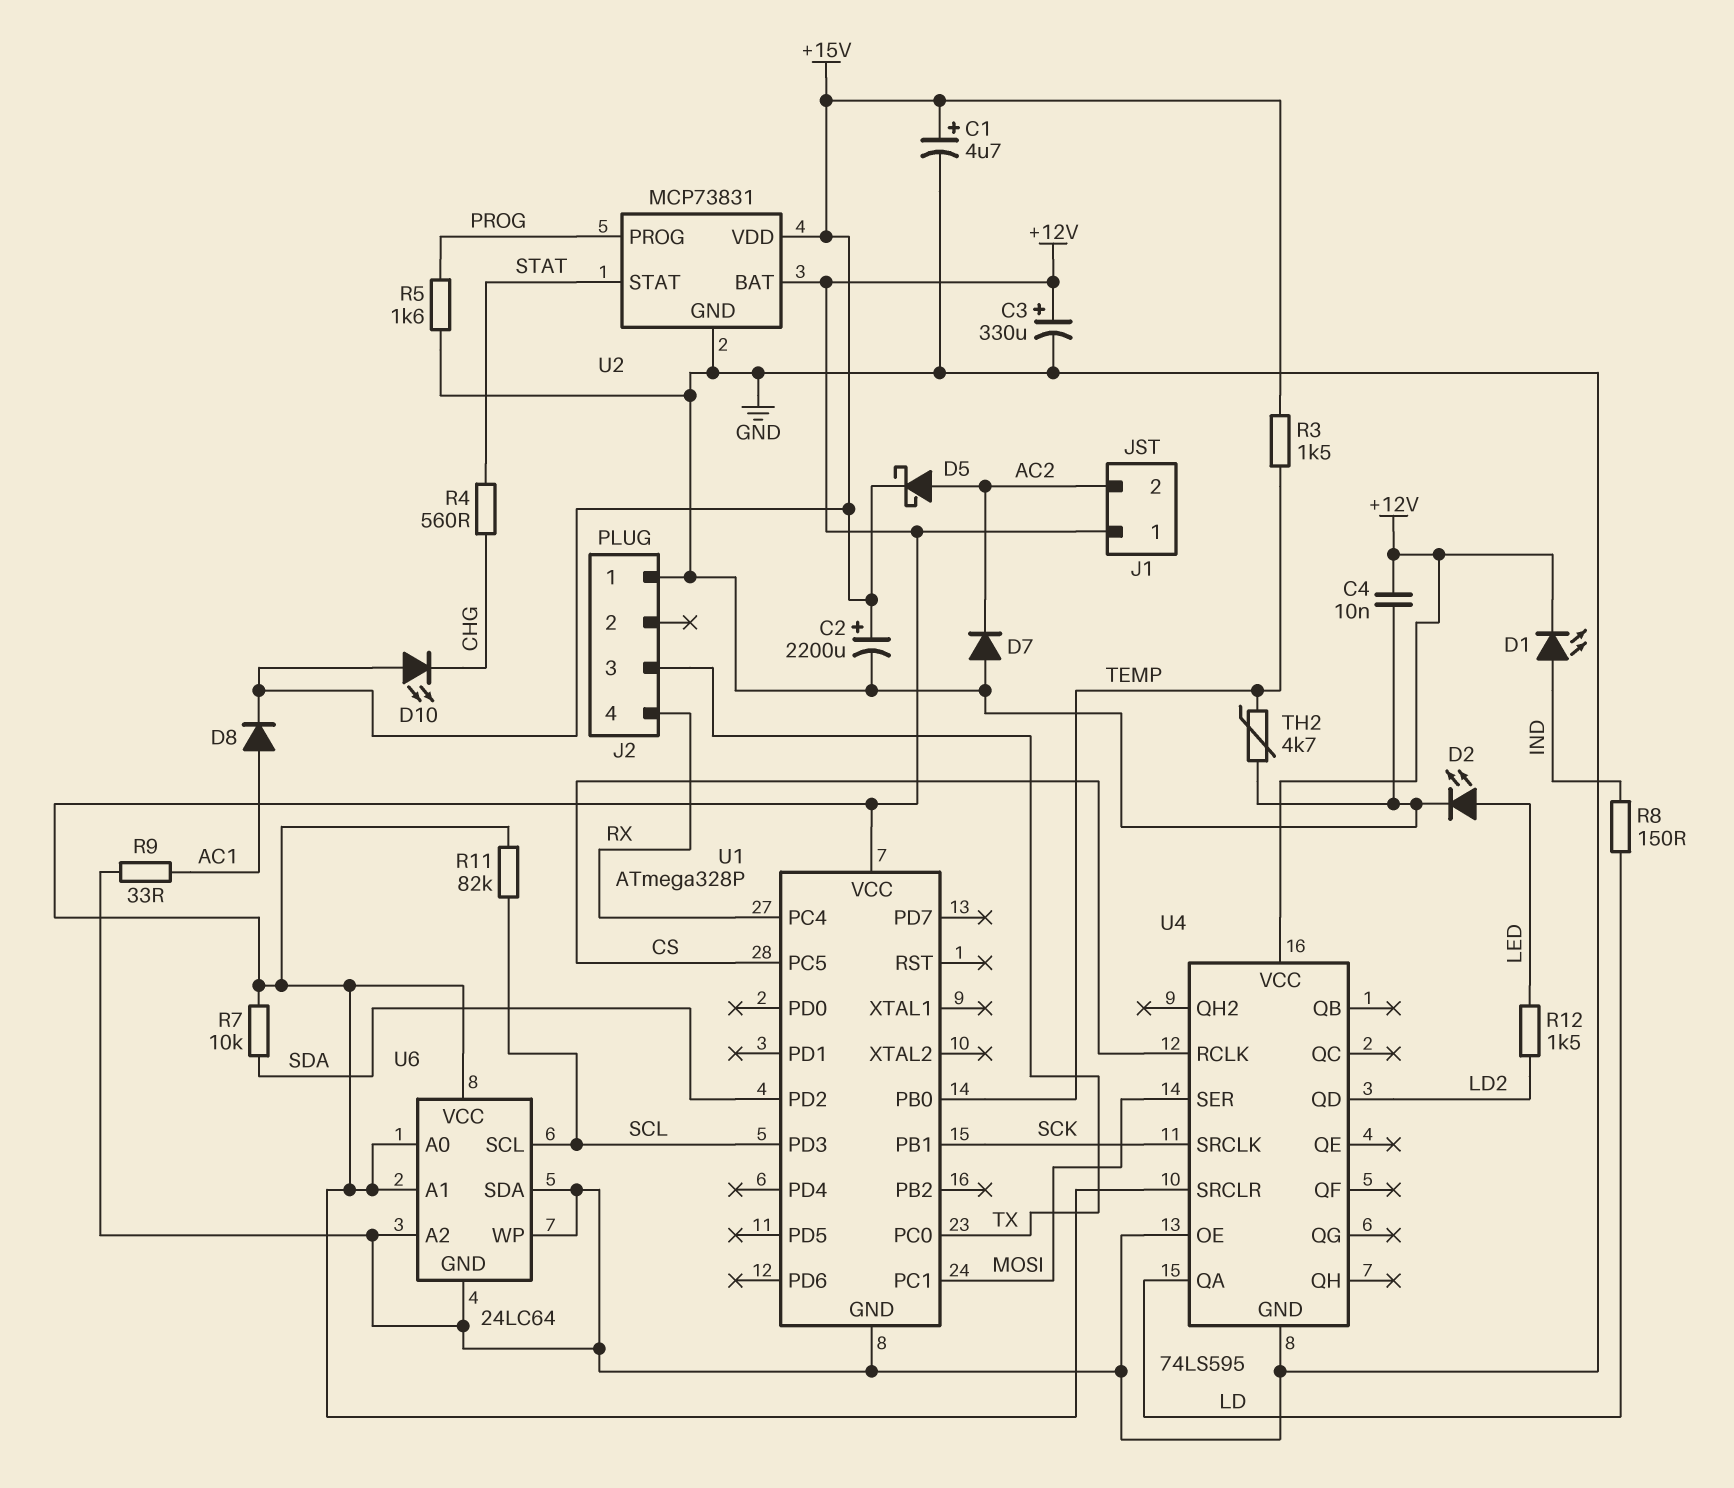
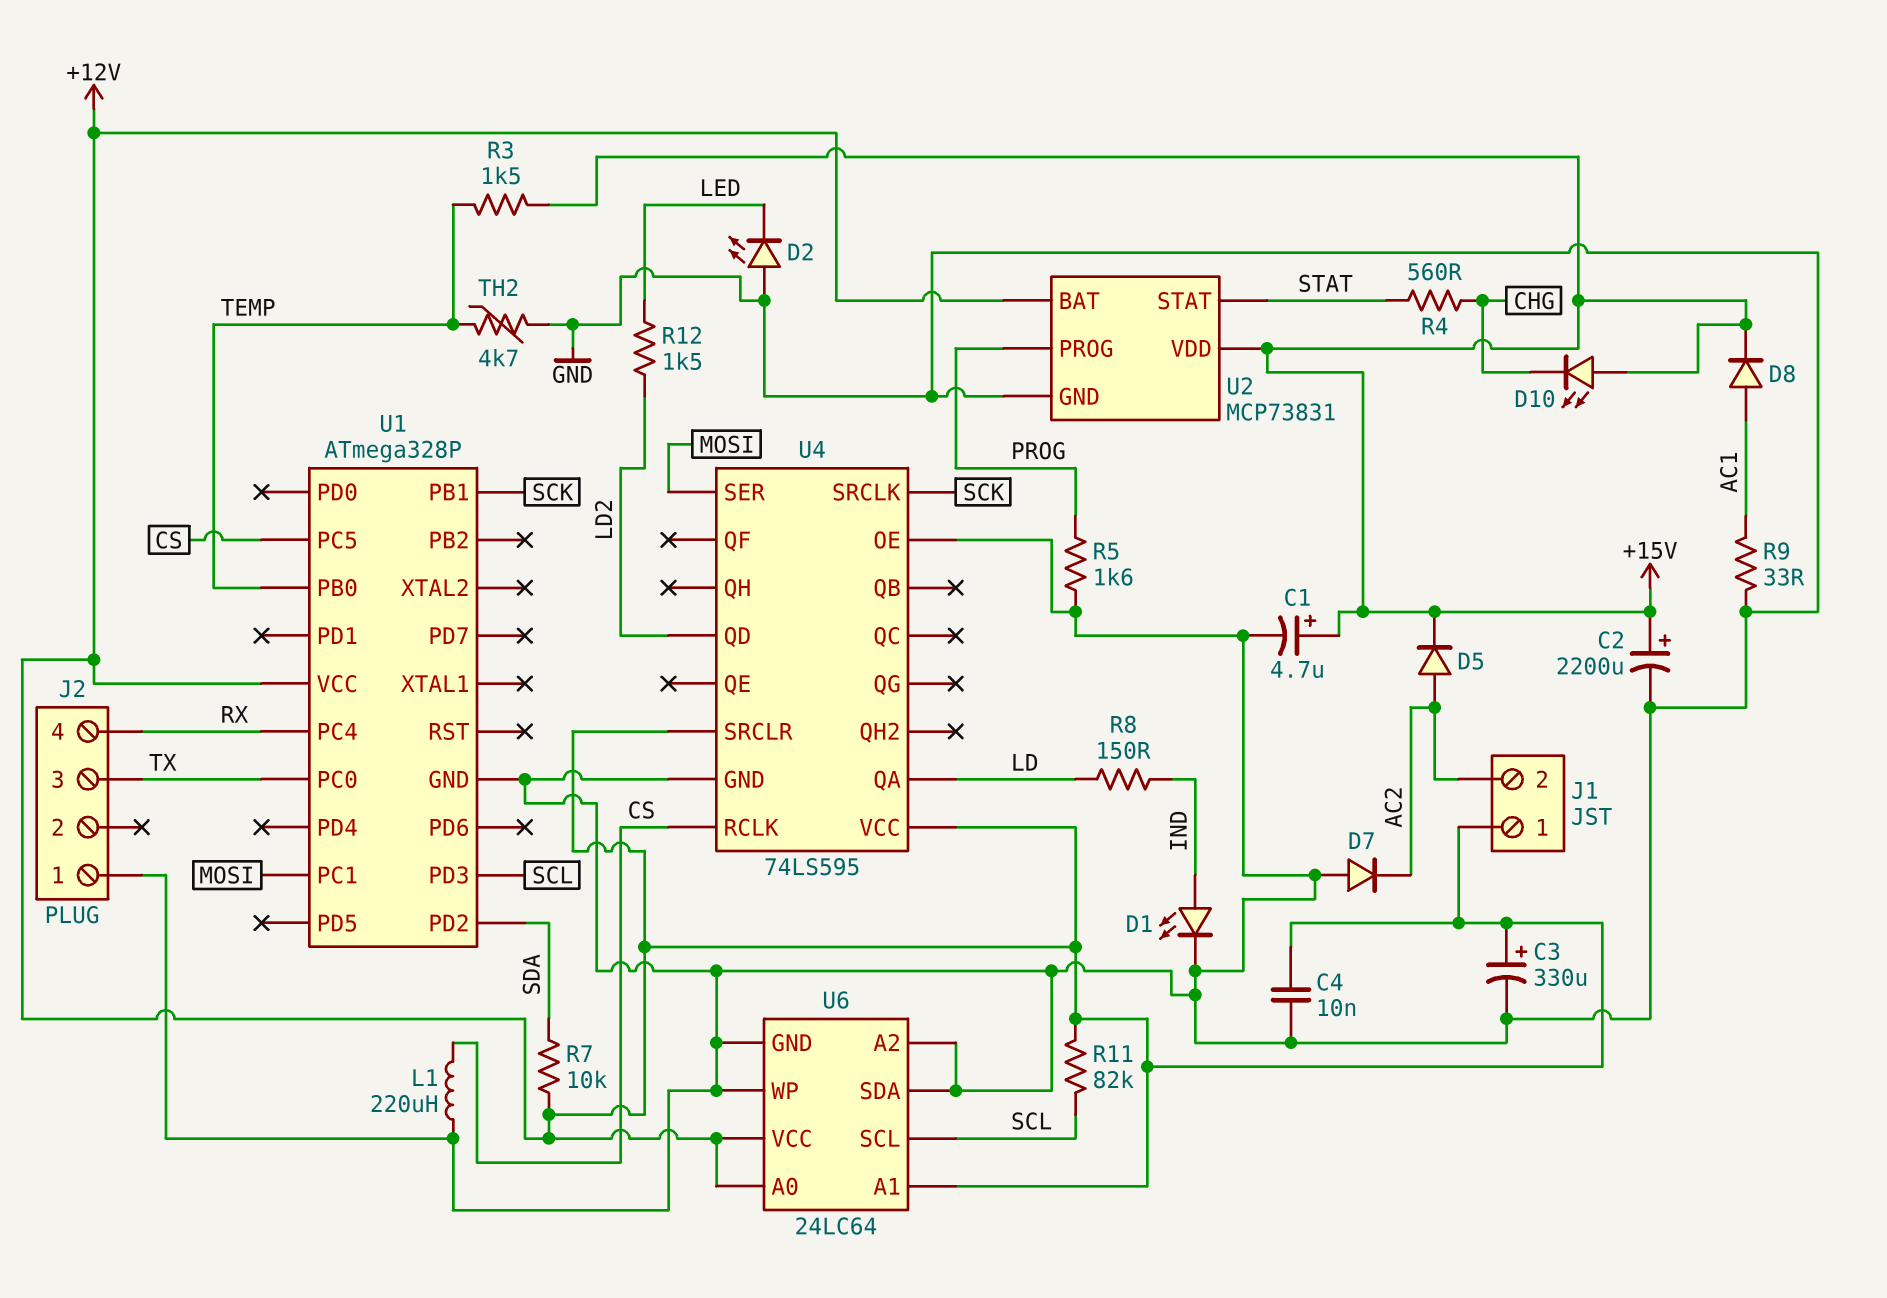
D1: LED (A IND, K +12V) -> LED (A IND, K GND)
D2: LED (A LED, K GND) -> LED (A GND, K LED)
D5: schottky (A AC2, K +15V) -> diode (A AC2, K +15V)
L1: none -> 220uH (CS, GND)

